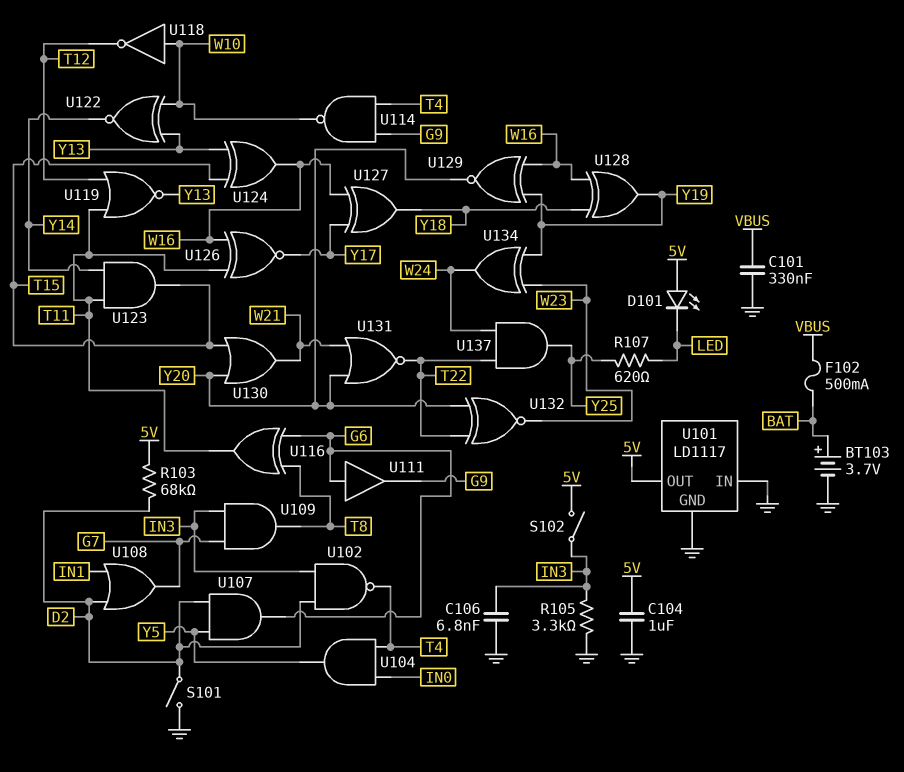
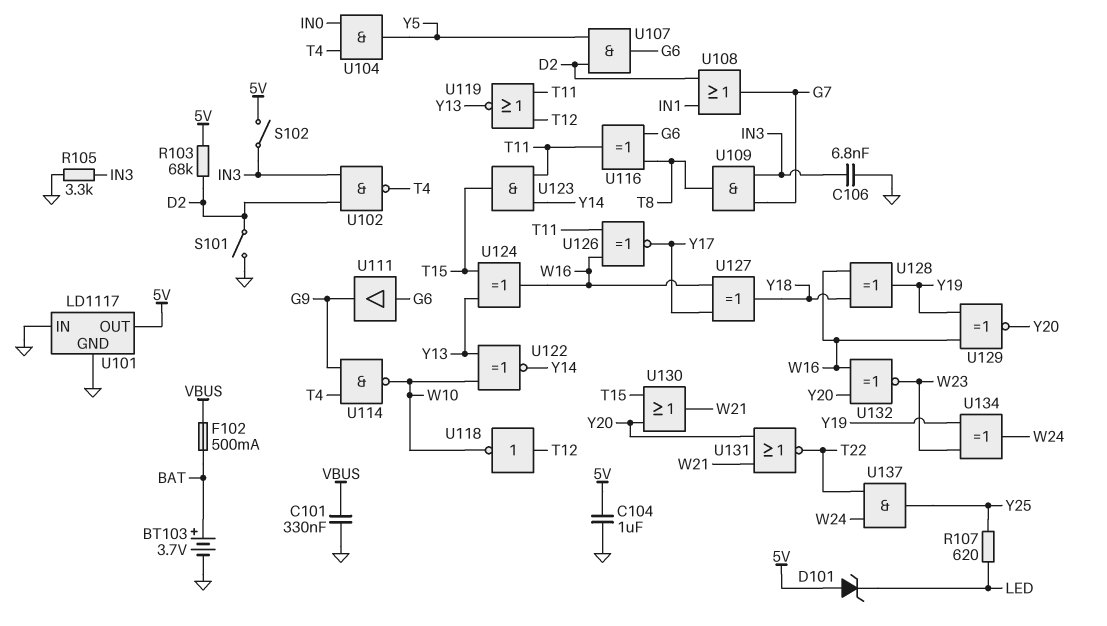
D101: LED (A 5V, K LED) -> zener (A 5V, K LED)
U118: NOT (in W10, out T12) -> NOT (in T12, out W10)
U132: XNOR (in T22, in Y20, out W23) -> XNOR (in W16, in Y20, out W23)

